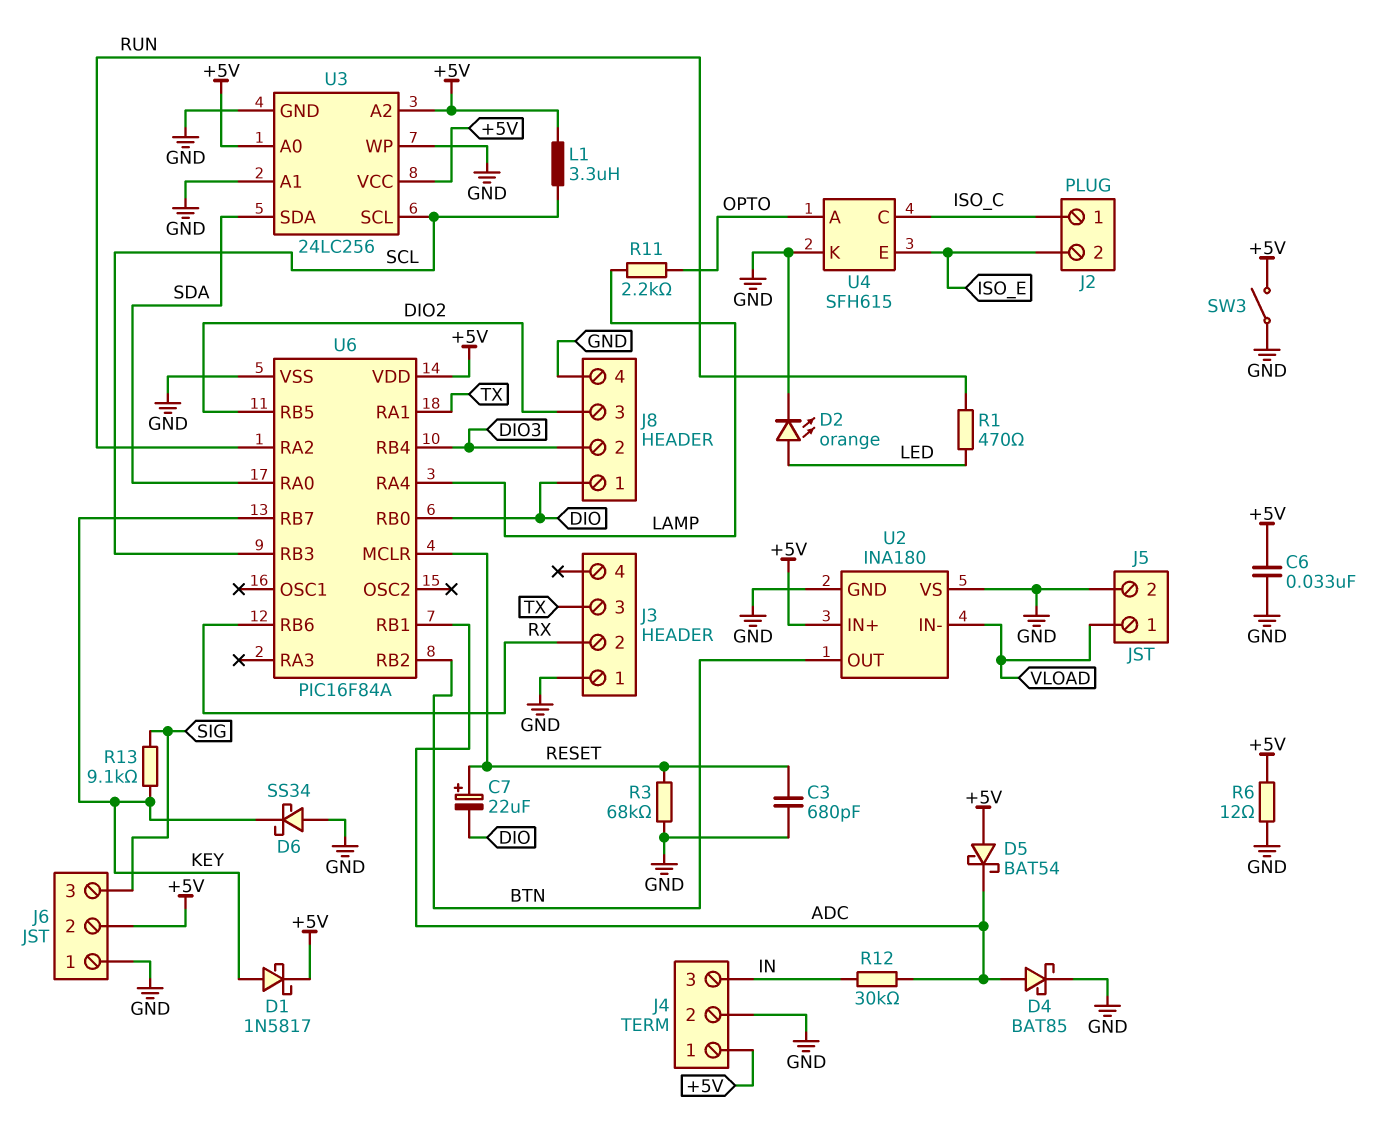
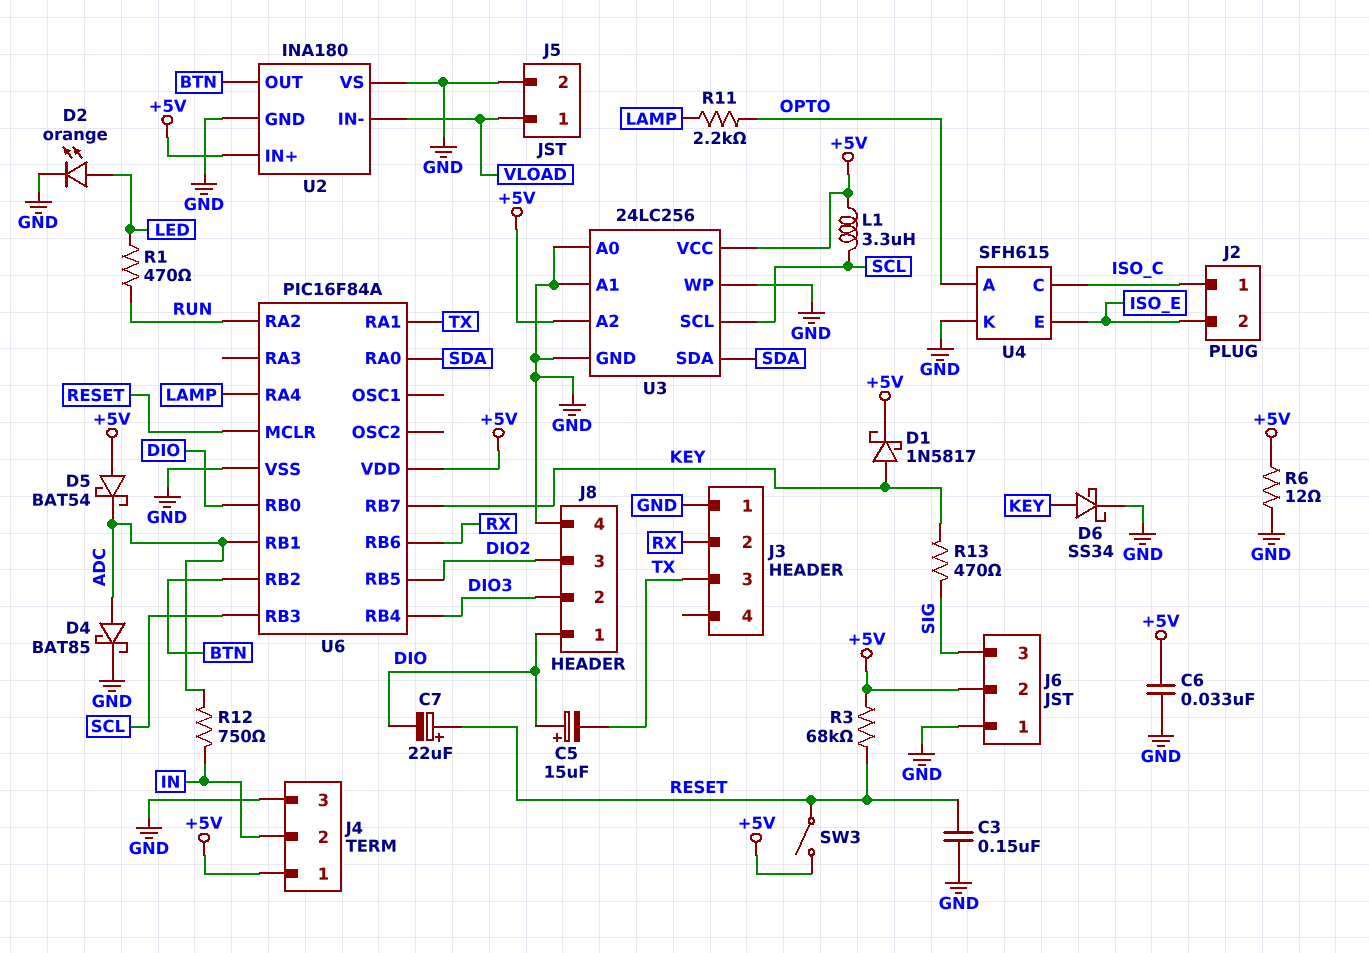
C3: 680pF (GND, RESET) -> 150nF (GND, RESET)
C5: none -> 15uF (plus DIO, minus TX)
D6: schottky SS34 (A GND, K KEY) -> schottky SS34 (A KEY, K GND)
J4 pin 2: GND -> IN
J4 pin 3: IN -> GND
R3: 68k (GND, RESET) -> 68k (+5V, RESET)
R12: 30k (ADC, IN) -> 750 (ADC, IN)
R13: 9.1k (KEY, SIG) -> 470 (KEY, SIG)
SW3: switch (+5V, GND) -> switch (+5V, RESET)
U3 pin A0: +5V -> GND

